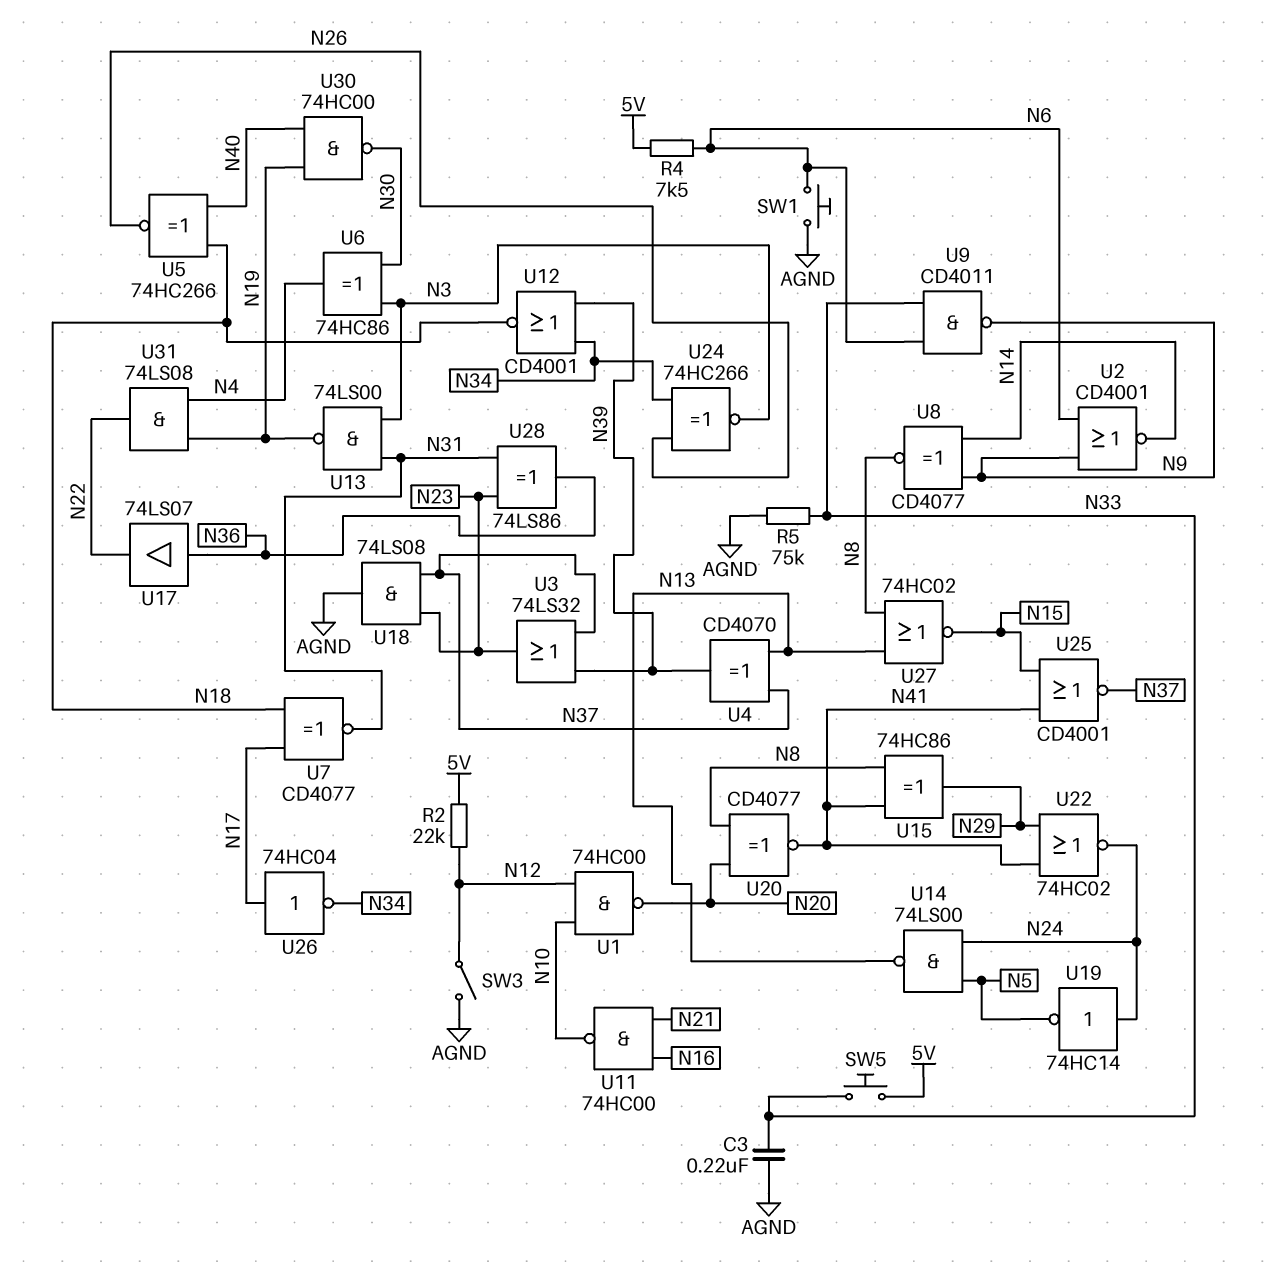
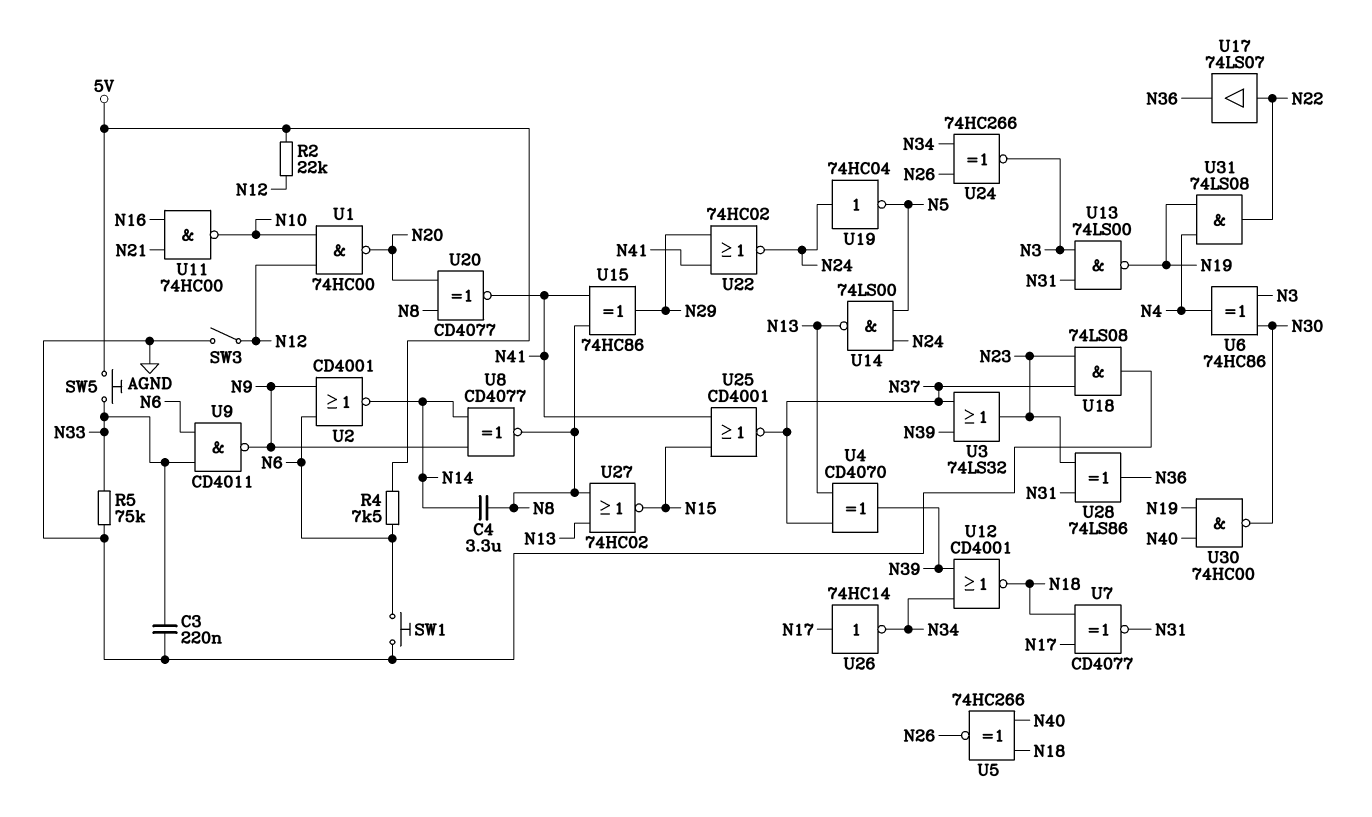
C4: none -> 3.3uF (N8, N14)
U17: buffer 74LS07 (in N36, out N22) -> buffer 74LS07 (in N22, out N36)
U19: NOT 74HC14 (in N24, out N5) -> NOT 74HC04 (in N24, out N5)
U26: NOT 74HC04 (in N17, out N34) -> NOT 74HC14 (in N17, out N34)

